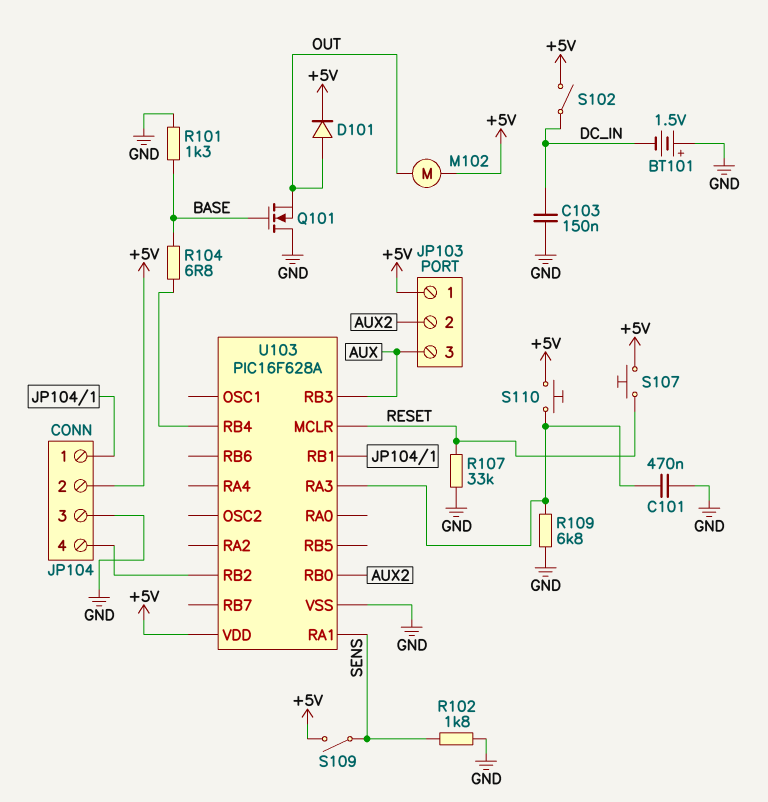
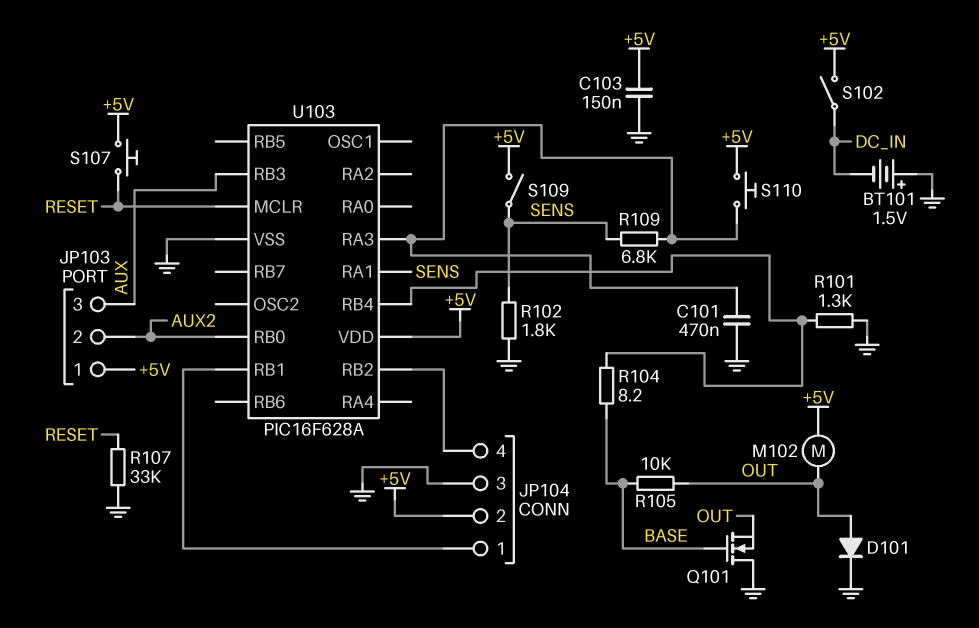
C103: 150nF (DC_IN, GND) -> 150nF (+5V, GND)
D101: diode (A OUT, K +5V) -> diode (A OUT, K GND)
R101: 1.3k (BASE, GND) -> 1.3k (GND, U103/RB4)
R104: 6.8 (BASE, U103/RB4) -> 8.2 (BASE, U103/RB4)
R105: none -> 10k (BASE, OUT)
R109: 6.8k (GND, U103/RA3) -> 6.8k (SENS, U103/RA3)

